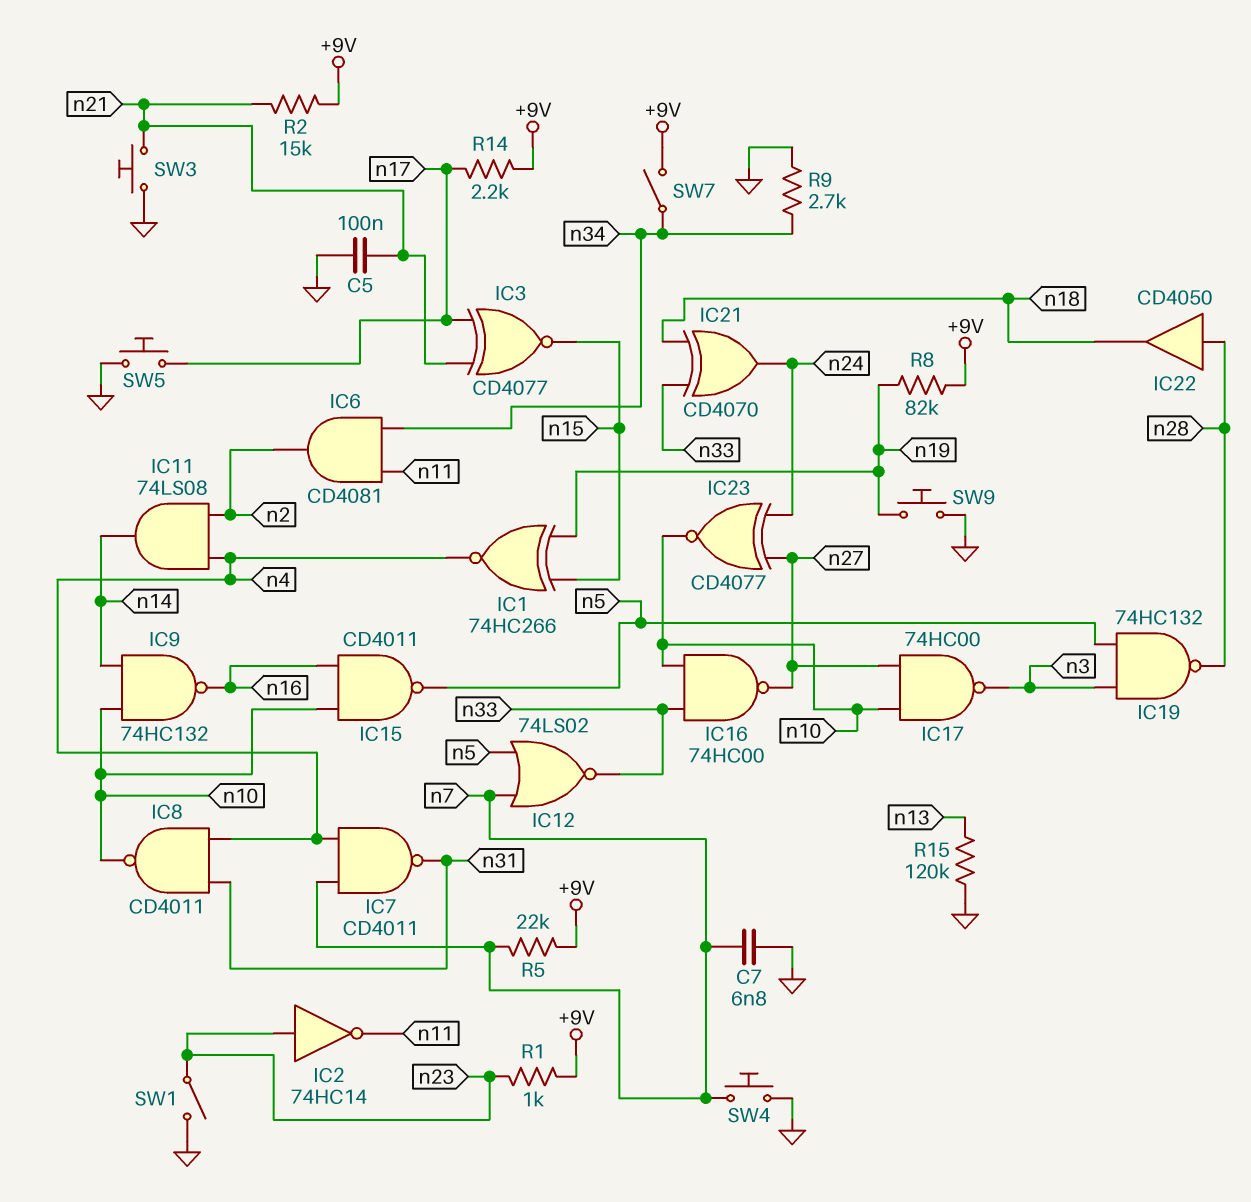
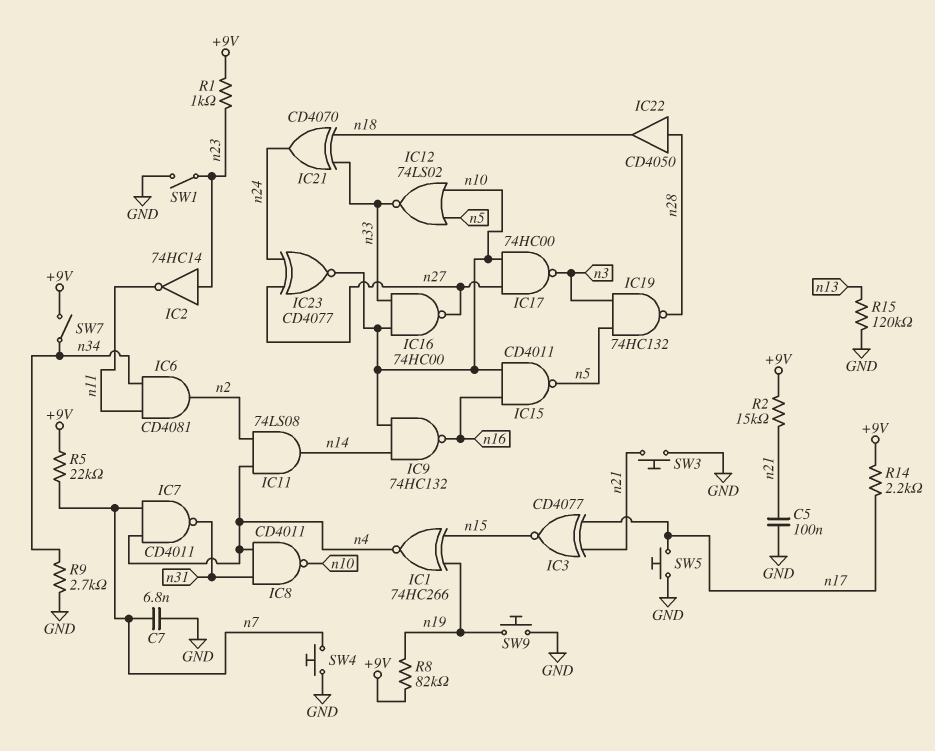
IC12: NOR 74LS02 (in n5, in n7, out n33) -> NOR 74LS02 (in n5, in n10, out n33)

